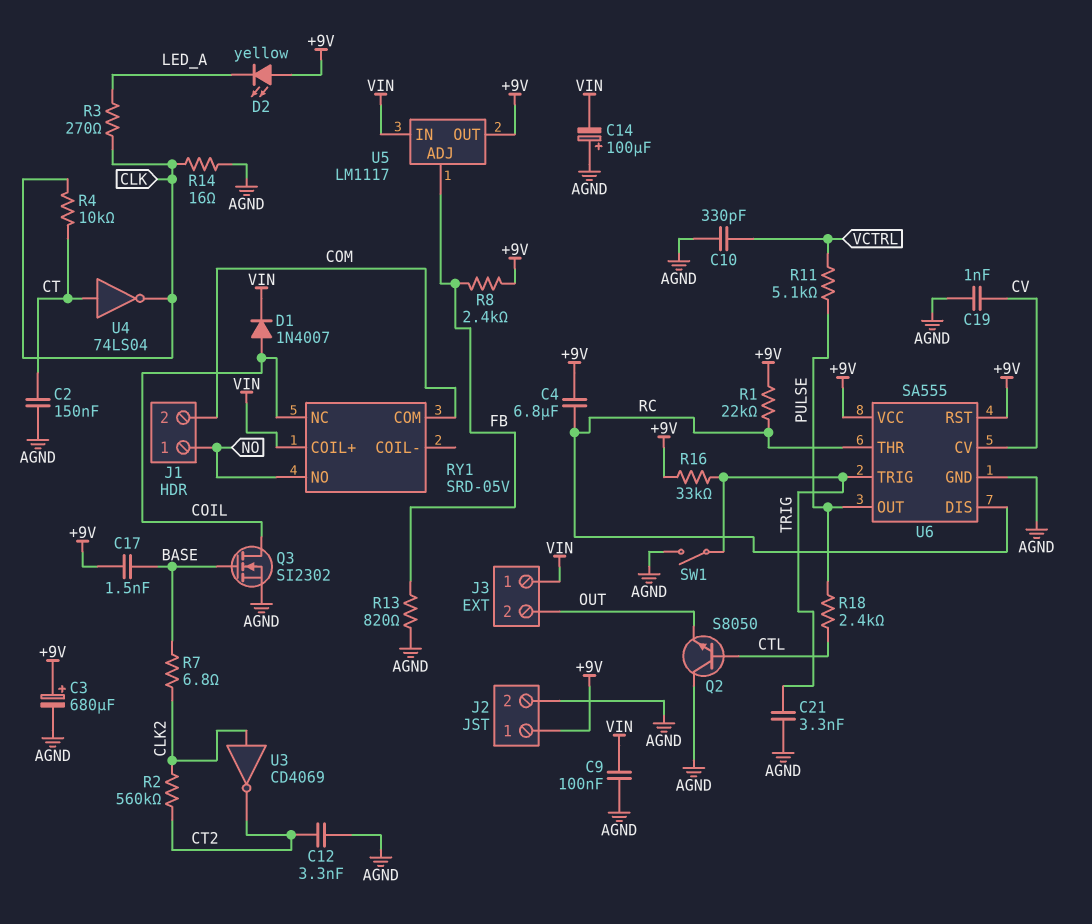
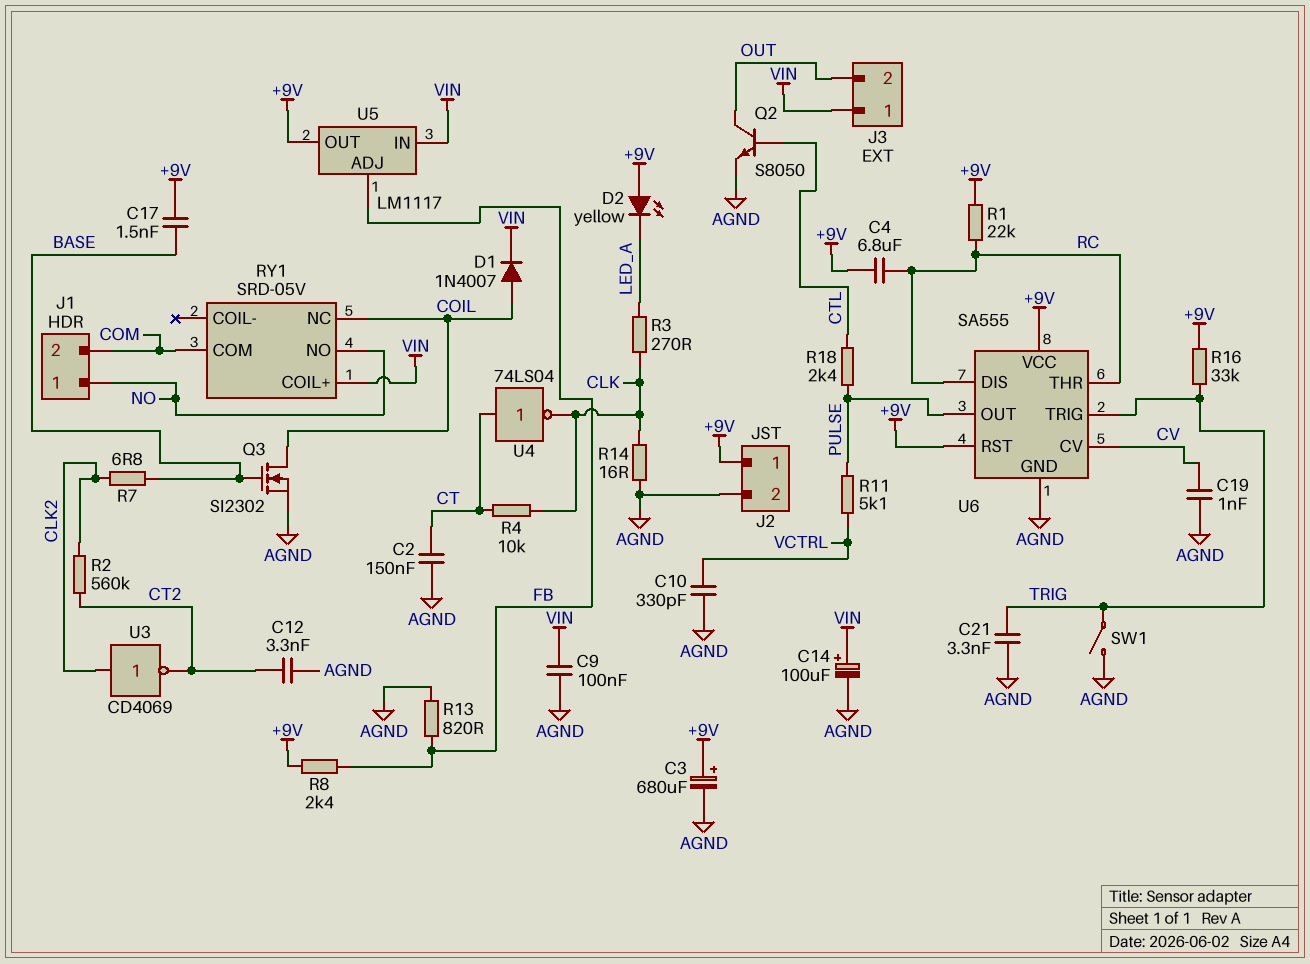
C14: 100uF (plus AGND, minus VIN) -> 100uF (plus VIN, minus AGND)
Q2: NPN S8050 (B CTL, C AGND, E OUT) -> NPN S8050 (B CTL, C OUT, E AGND)

